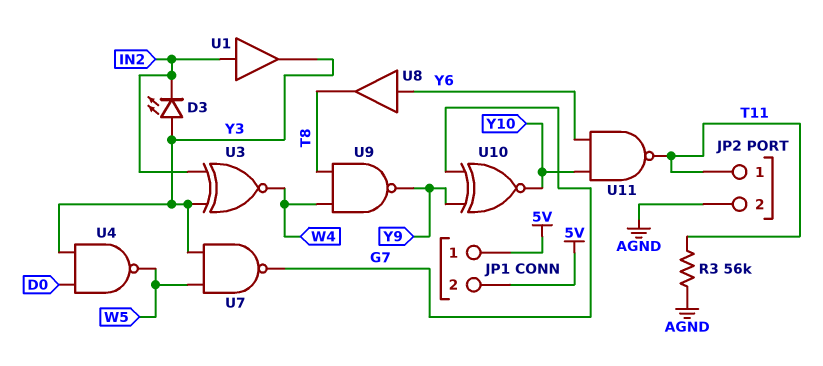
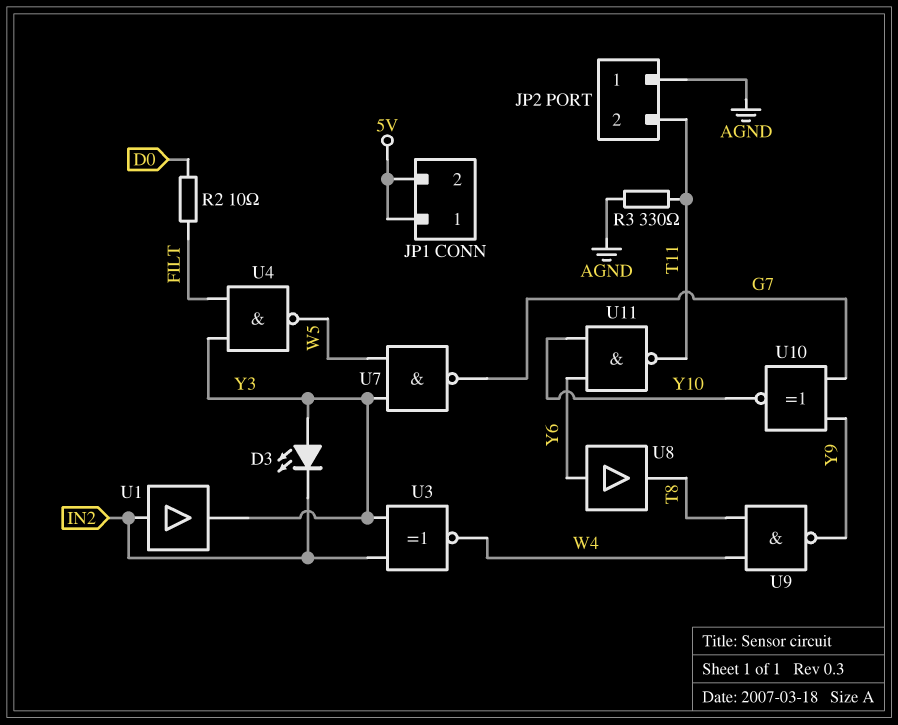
JP2 pin 1: T11 -> AGND
JP2 pin 2: AGND -> T11
R2: none -> 10 (D0, FILT)
R3: 56k (AGND, T11) -> 330 (AGND, T11)
U4: NAND (in D0, in Y3, out W5) -> NAND (in FILT, in Y3, out W5)

